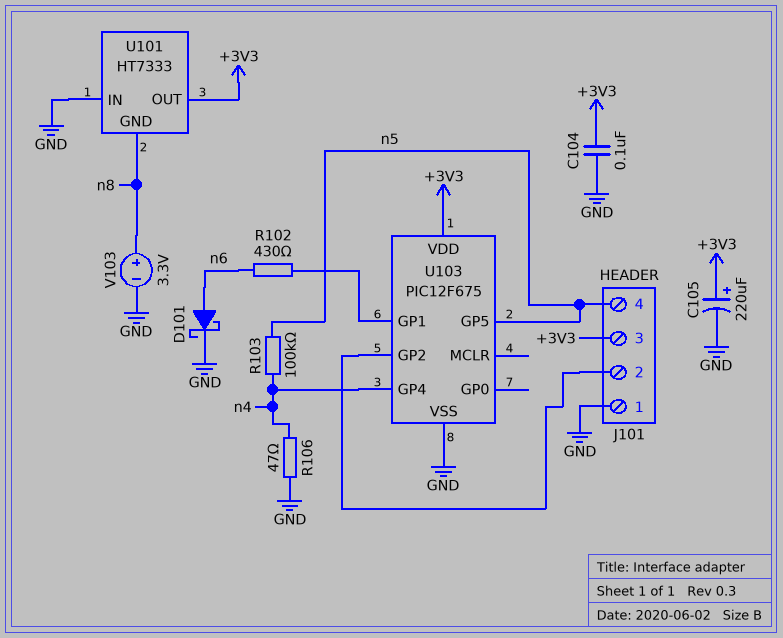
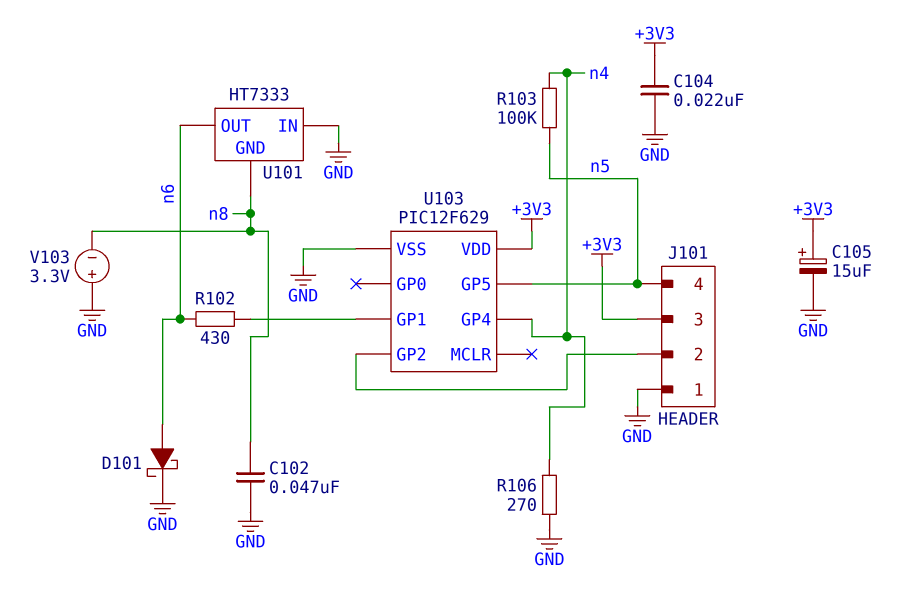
C102: none -> 47nF (GND, n8)
C104: 100nF (+3V3, GND) -> 22nF (+3V3, GND)
C105: 220uF (plus +3V3, minus GND) -> 15uF (plus +3V3, minus GND)
R106: 47 (GND, n4) -> 270 (GND, n4)
U101 pin OUT: +3V3 -> n6
U103: PIC12F675 -> PIC12F629
V103: 3.3V (plus n8, minus GND) -> 3.3V (plus GND, minus n8)

